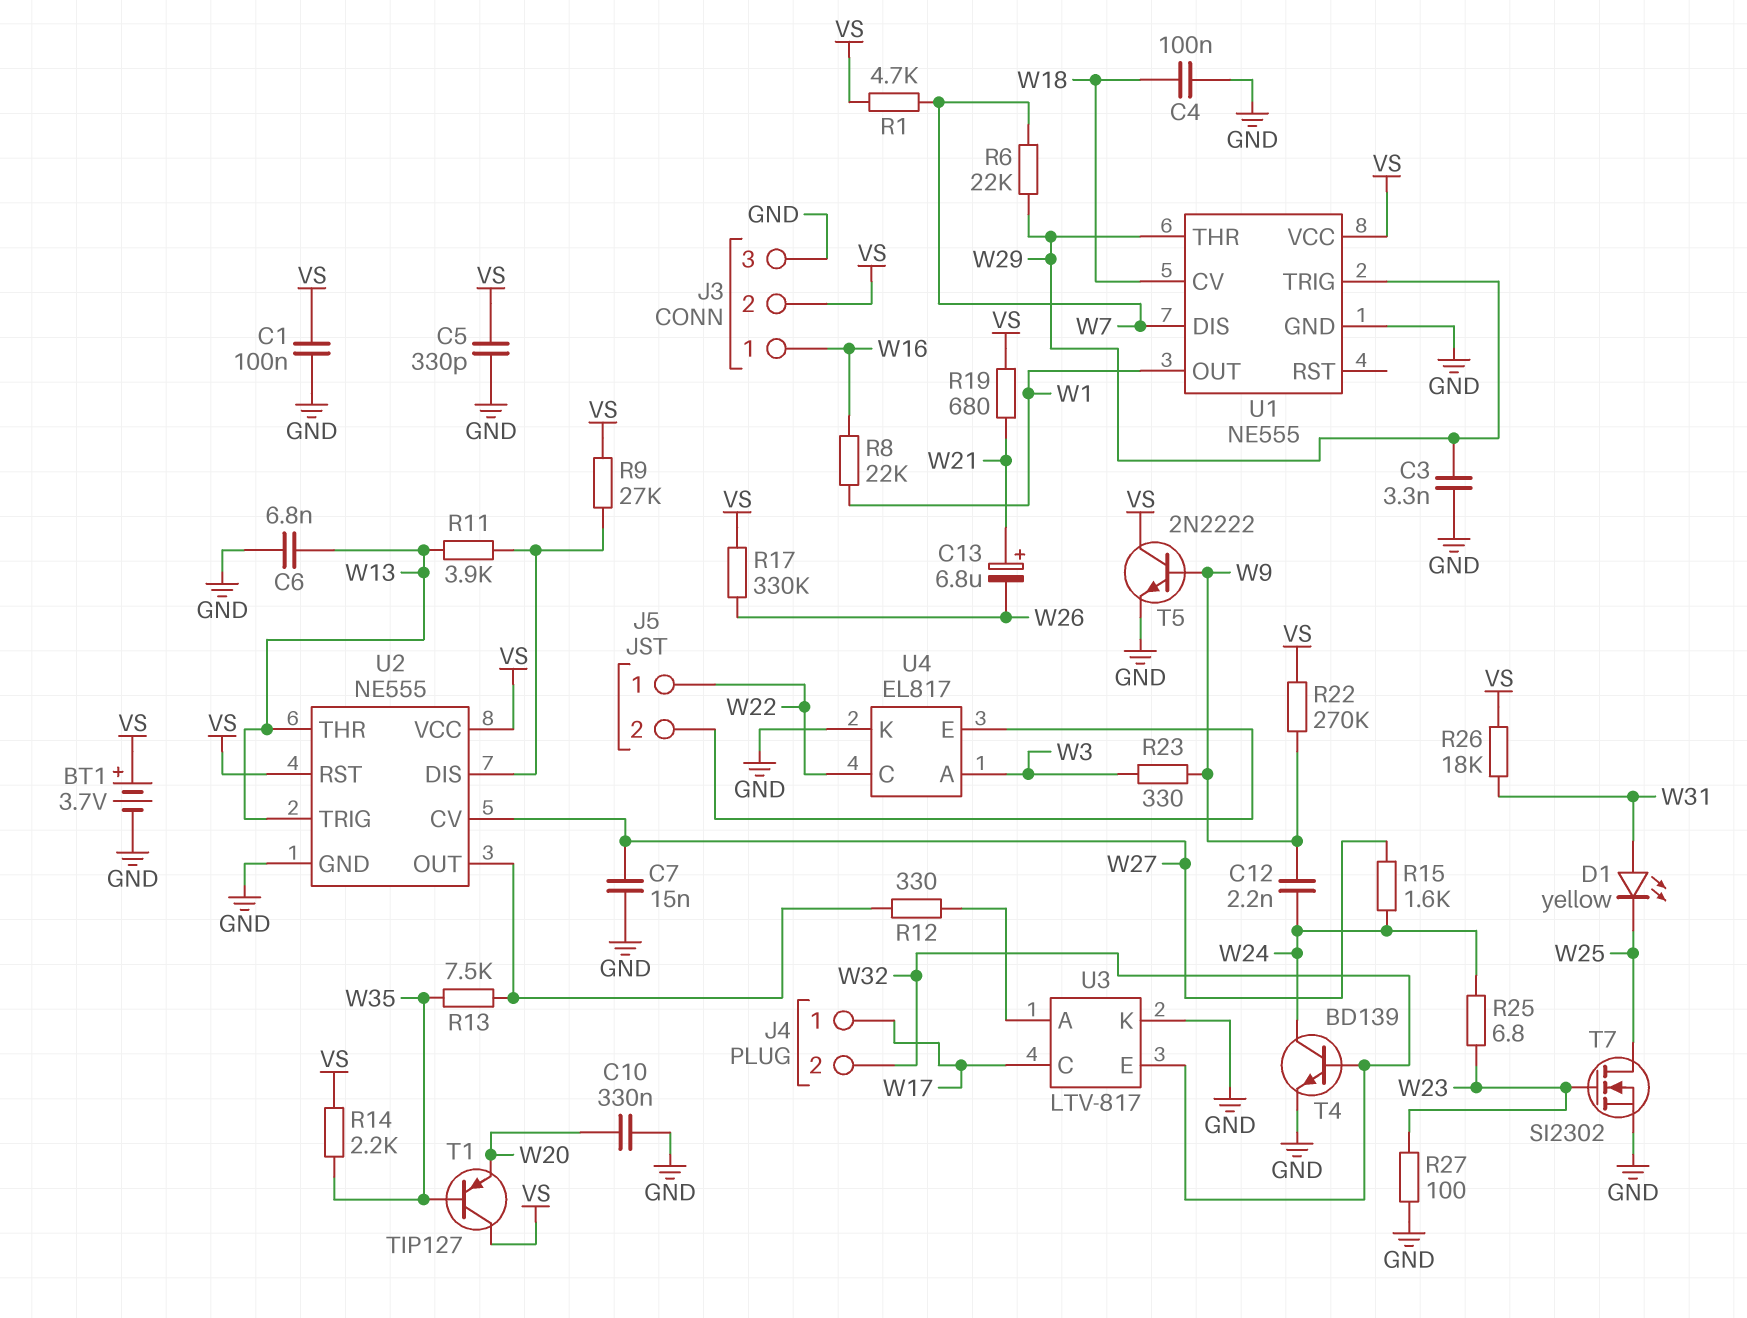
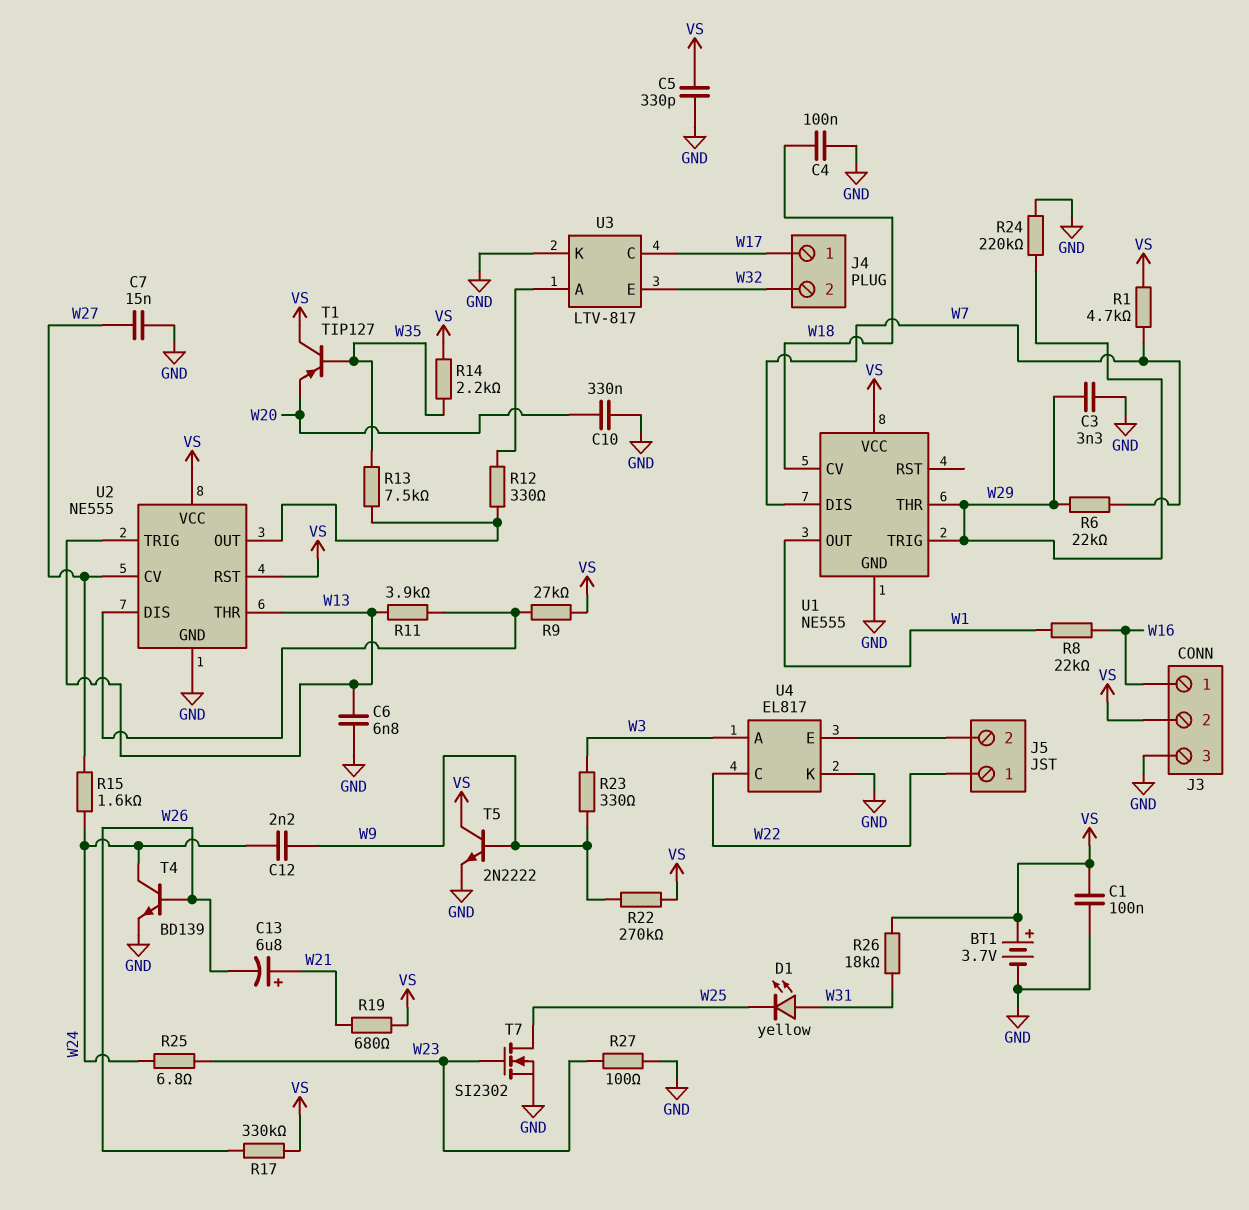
R24: none -> 220k (GND, W29)
T4: NPN BD139 (B W32, C W24, E GND) -> NPN BD139 (B W26, C W24, E GND)

